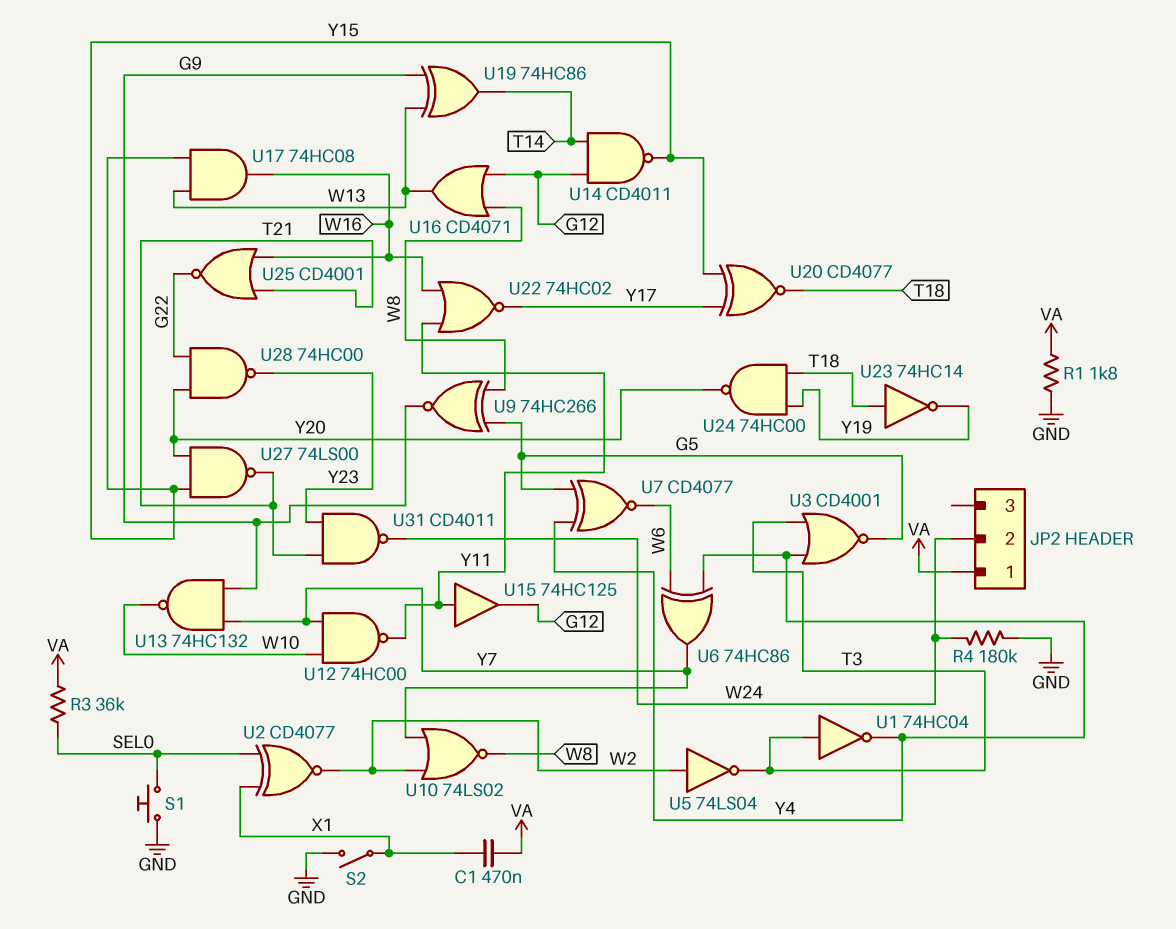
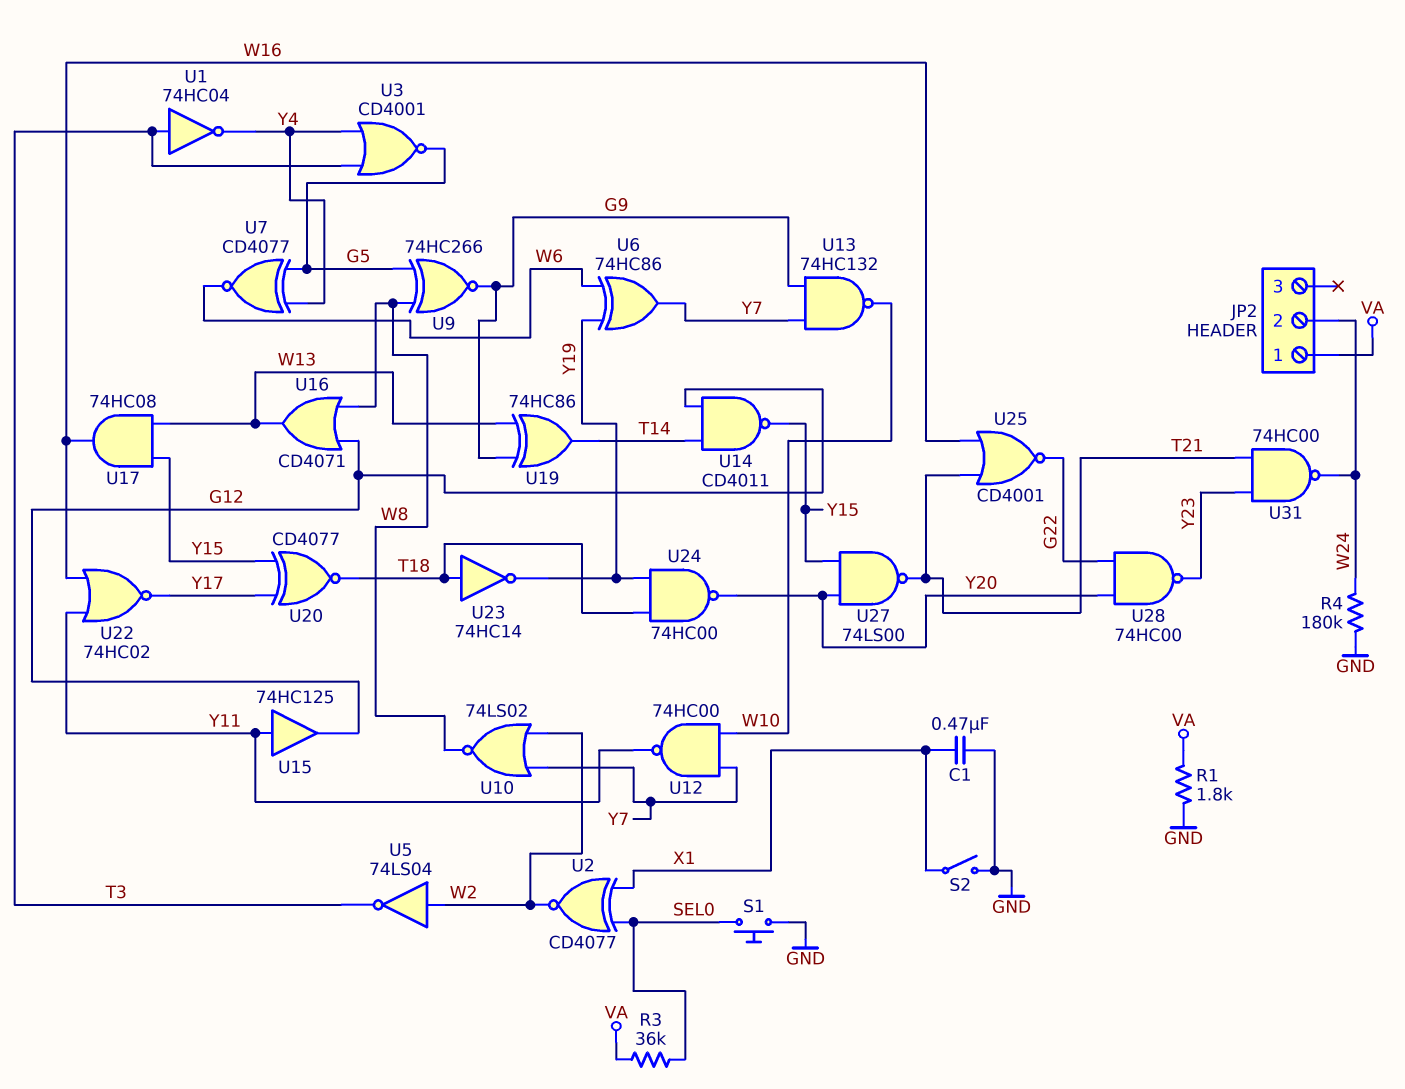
C1: 470nF (VA, X1) -> 470nF (GND, X1)
U6: XOR 74HC86 (in W6, in Y4, out Y7) -> XOR 74HC86 (in W6, in Y19, out Y7)
U31: NAND CD4011 (in T21, in Y23, out W24) -> NAND 74HC00 (in T21, in Y23, out W24)

